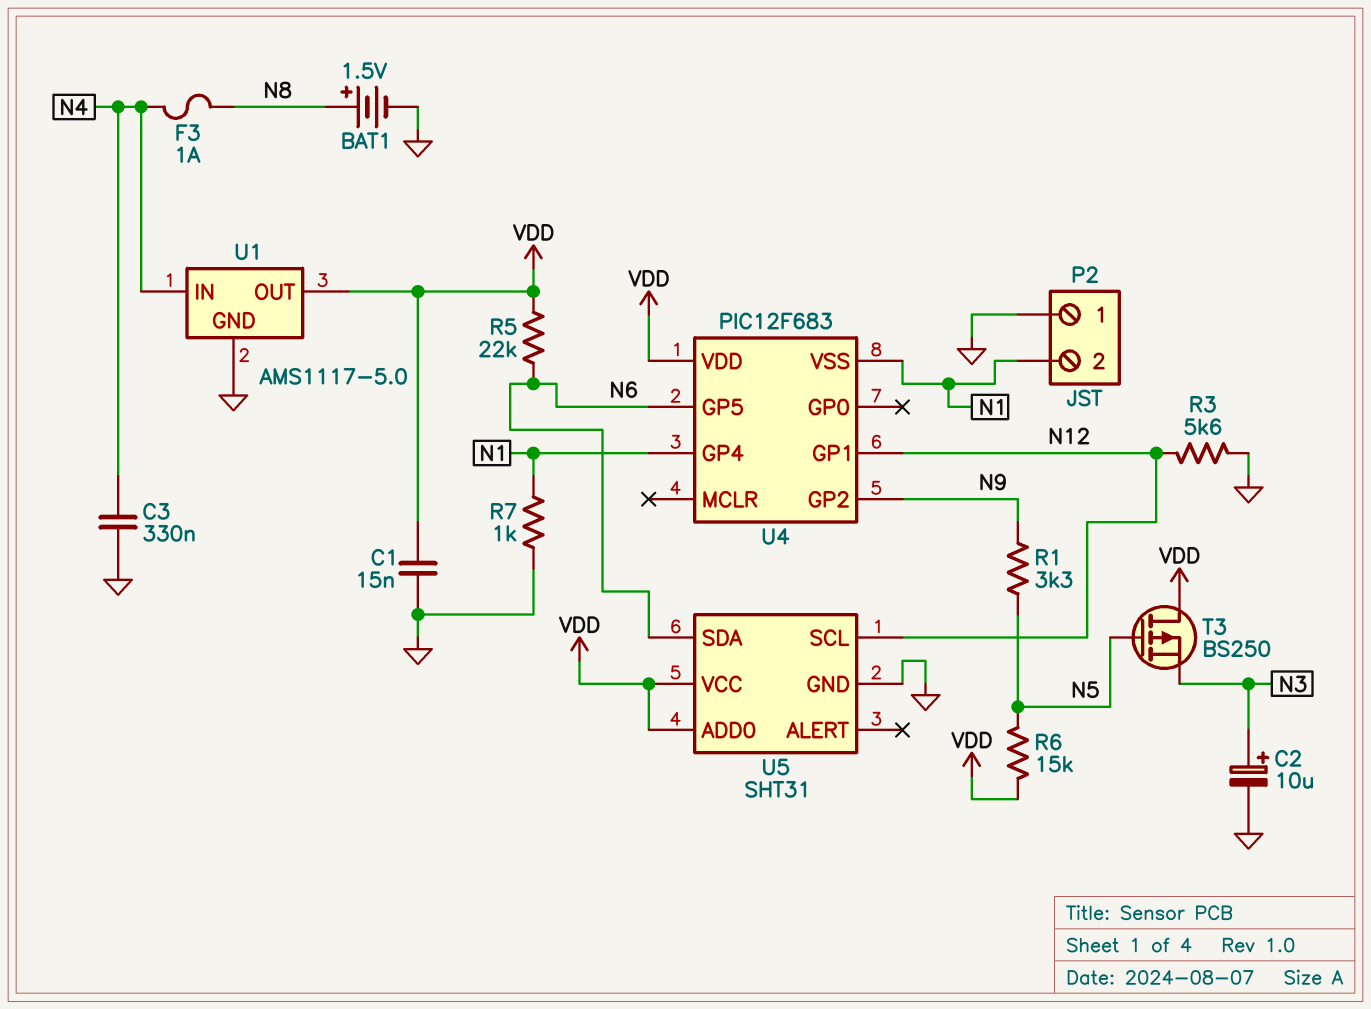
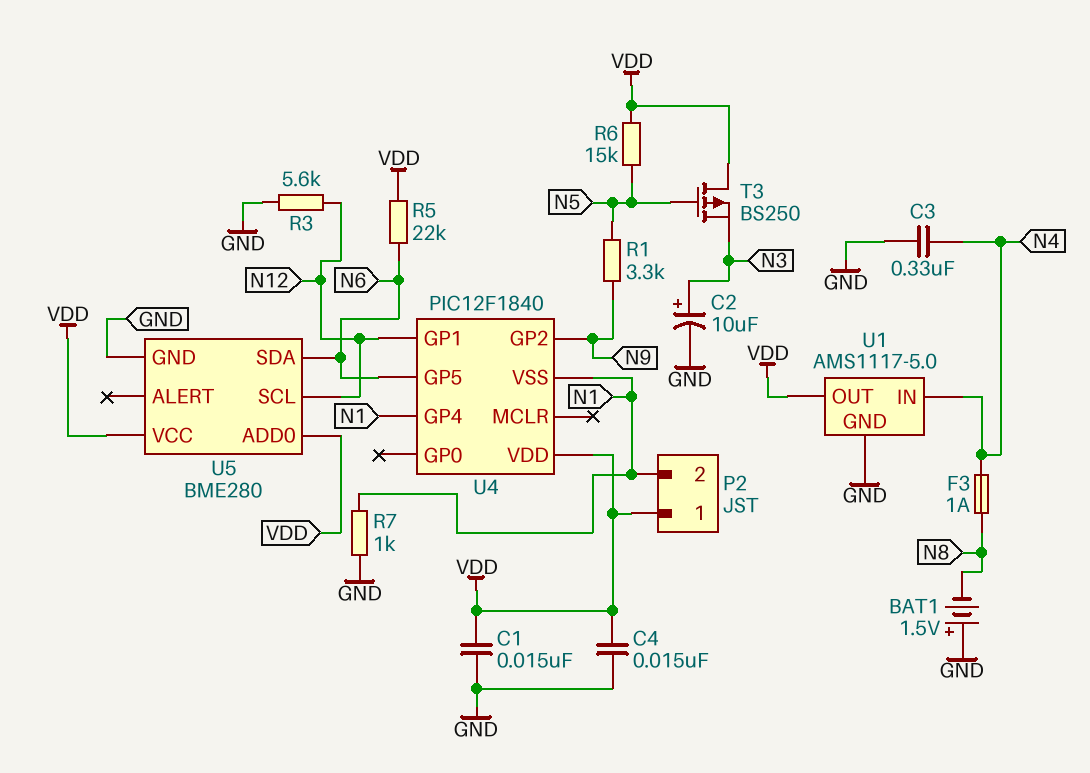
BAT1: 1.5V (plus N8, minus GND) -> 1.5V (plus GND, minus N8)
C4: none -> 15nF (GND, VDD)
P2 pin 1: GND -> VDD
U4: PIC12F683 -> PIC12F1840
U5: SHT31 -> BME280

